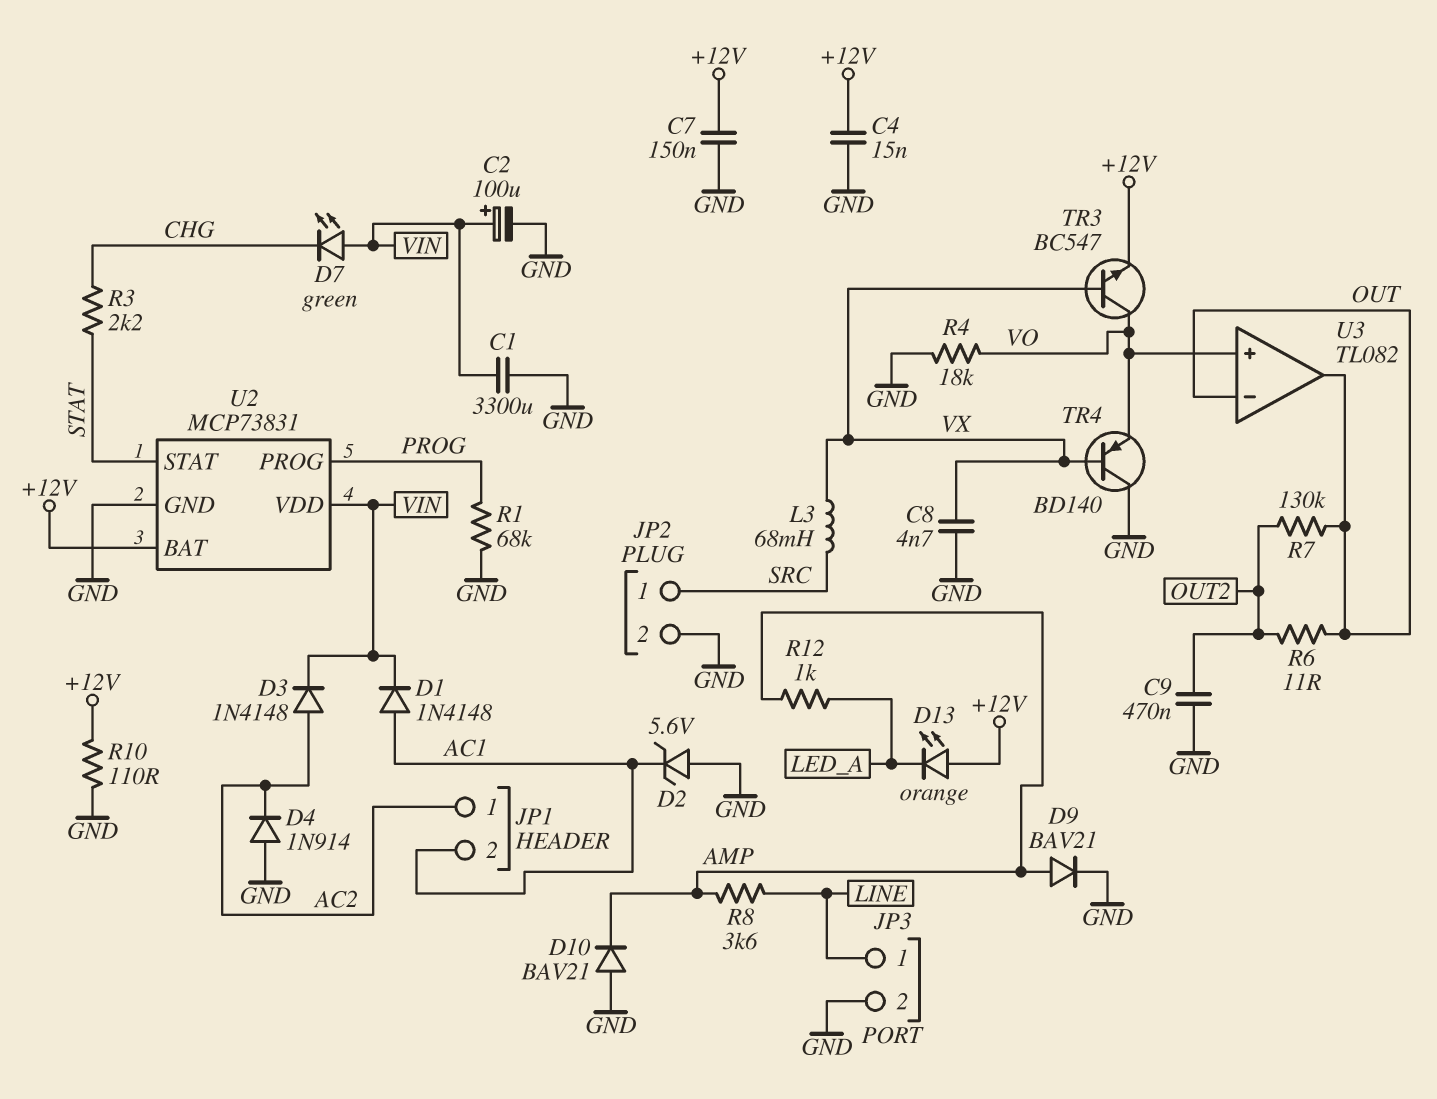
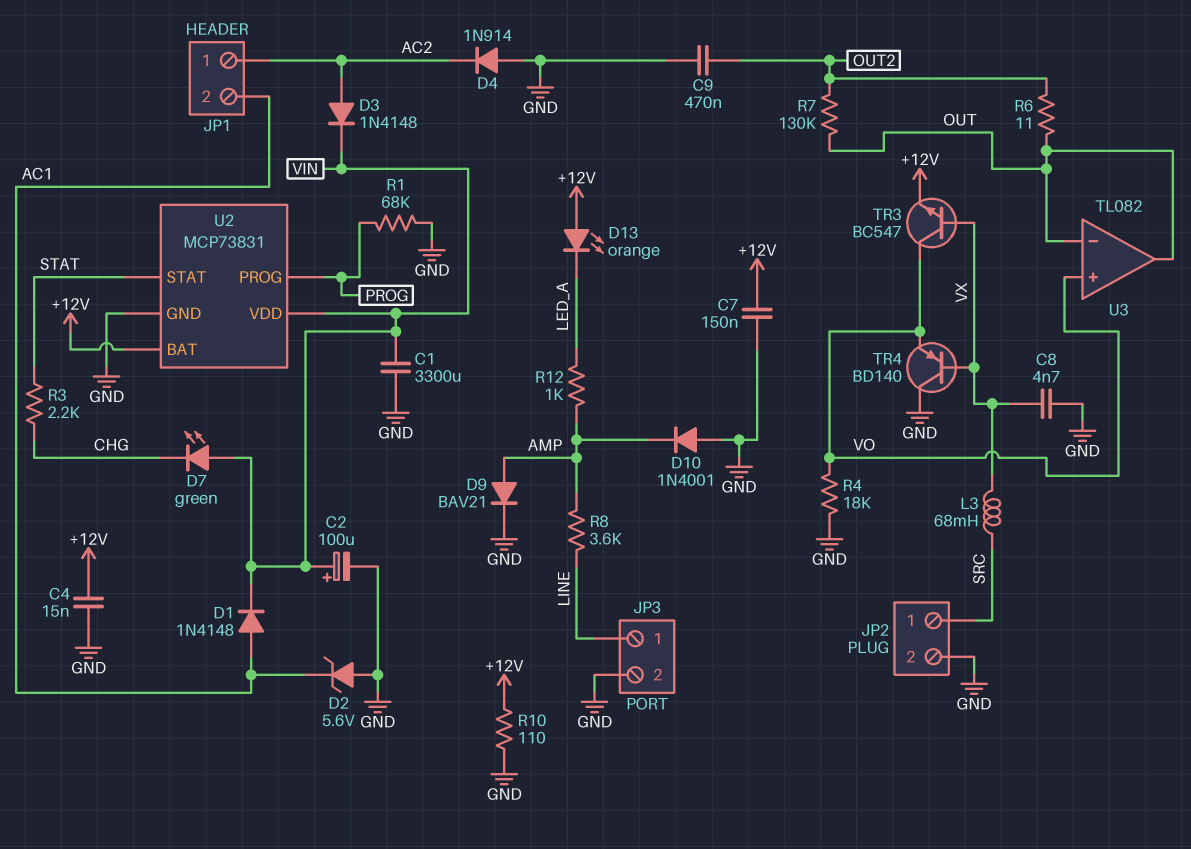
D10: diode BAV21 (A GND, K AMP) -> diode 1N4001 (A GND, K AMP)

